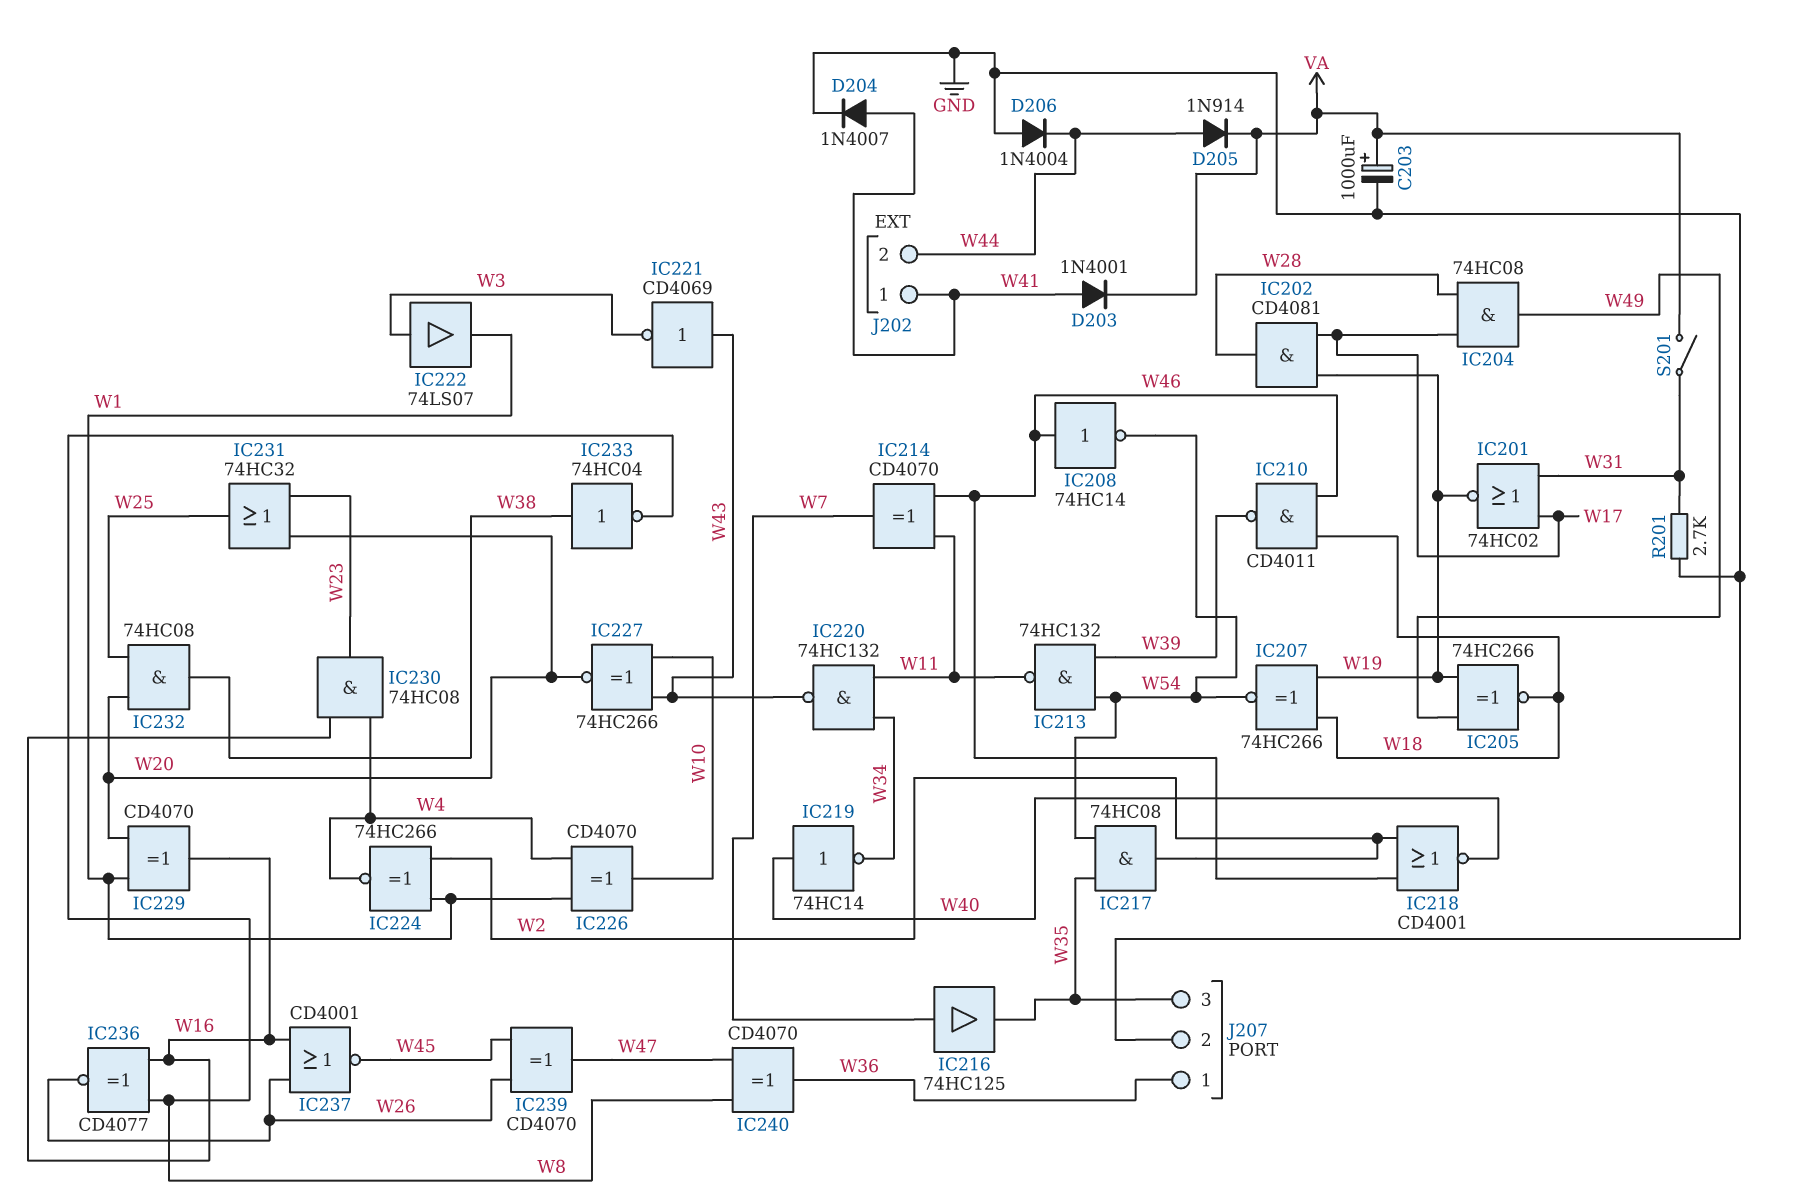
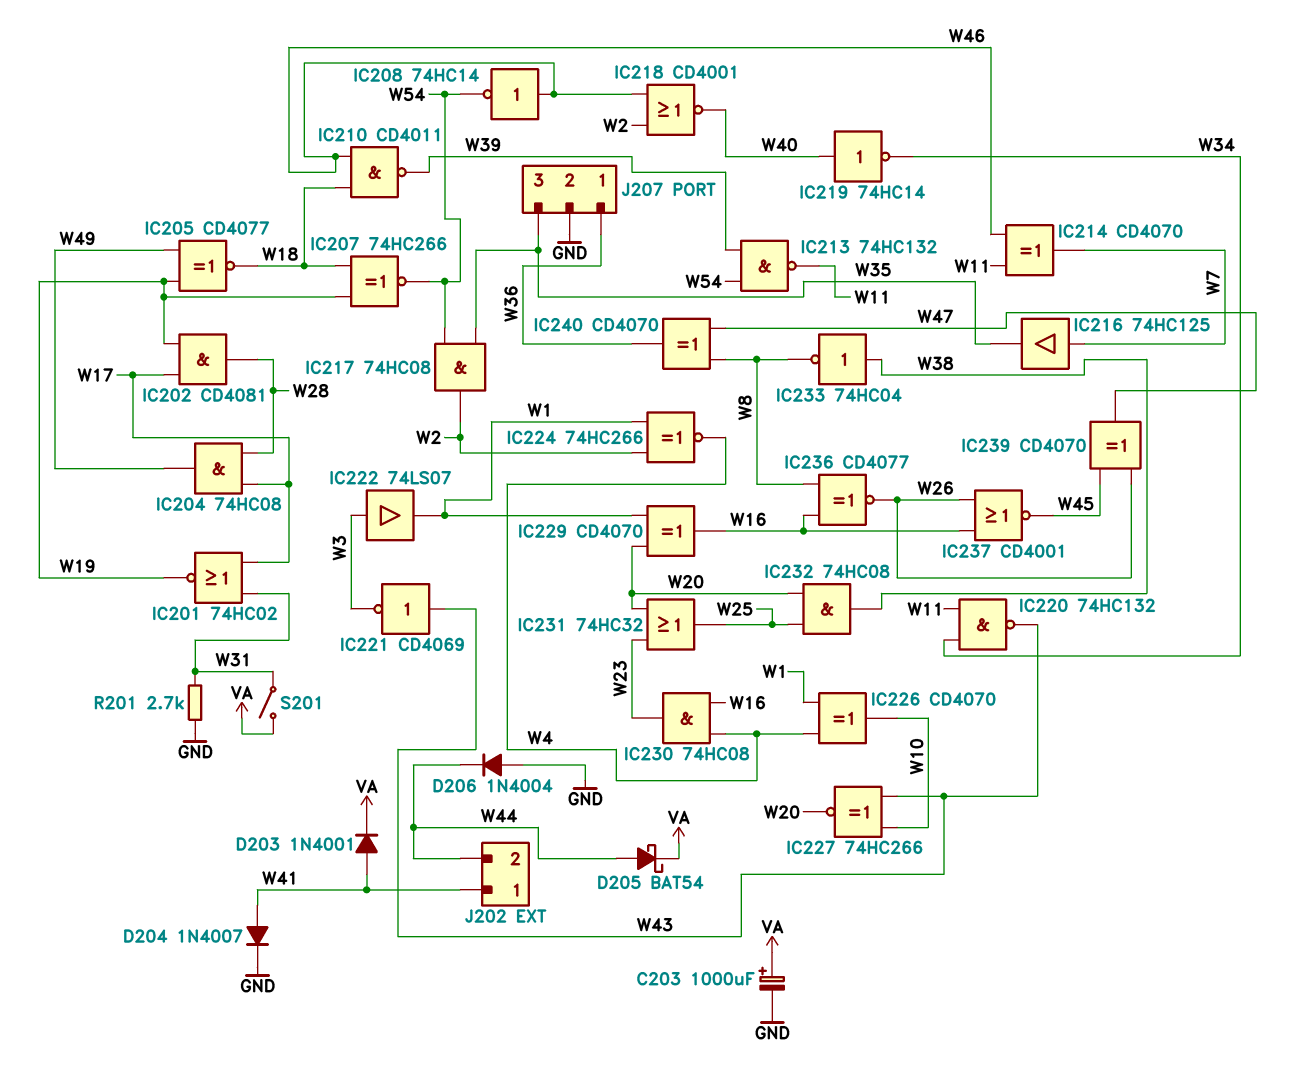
D205: diode 1N914 (A W44, K VA) -> schottky BAT54 (A W44, K VA)
IC205: XNOR 74HC266 (in W19, in W49, out W18) -> XNOR CD4077 (in W19, in W49, out W18)

